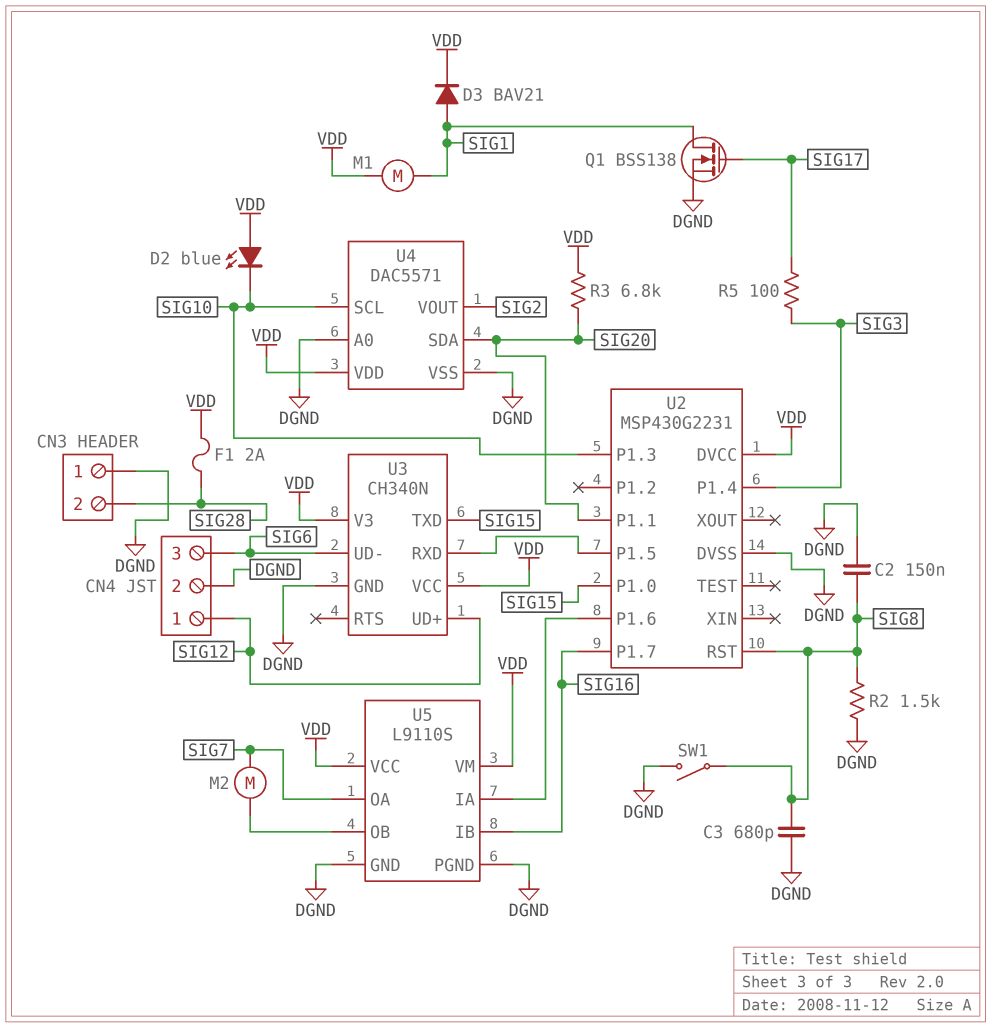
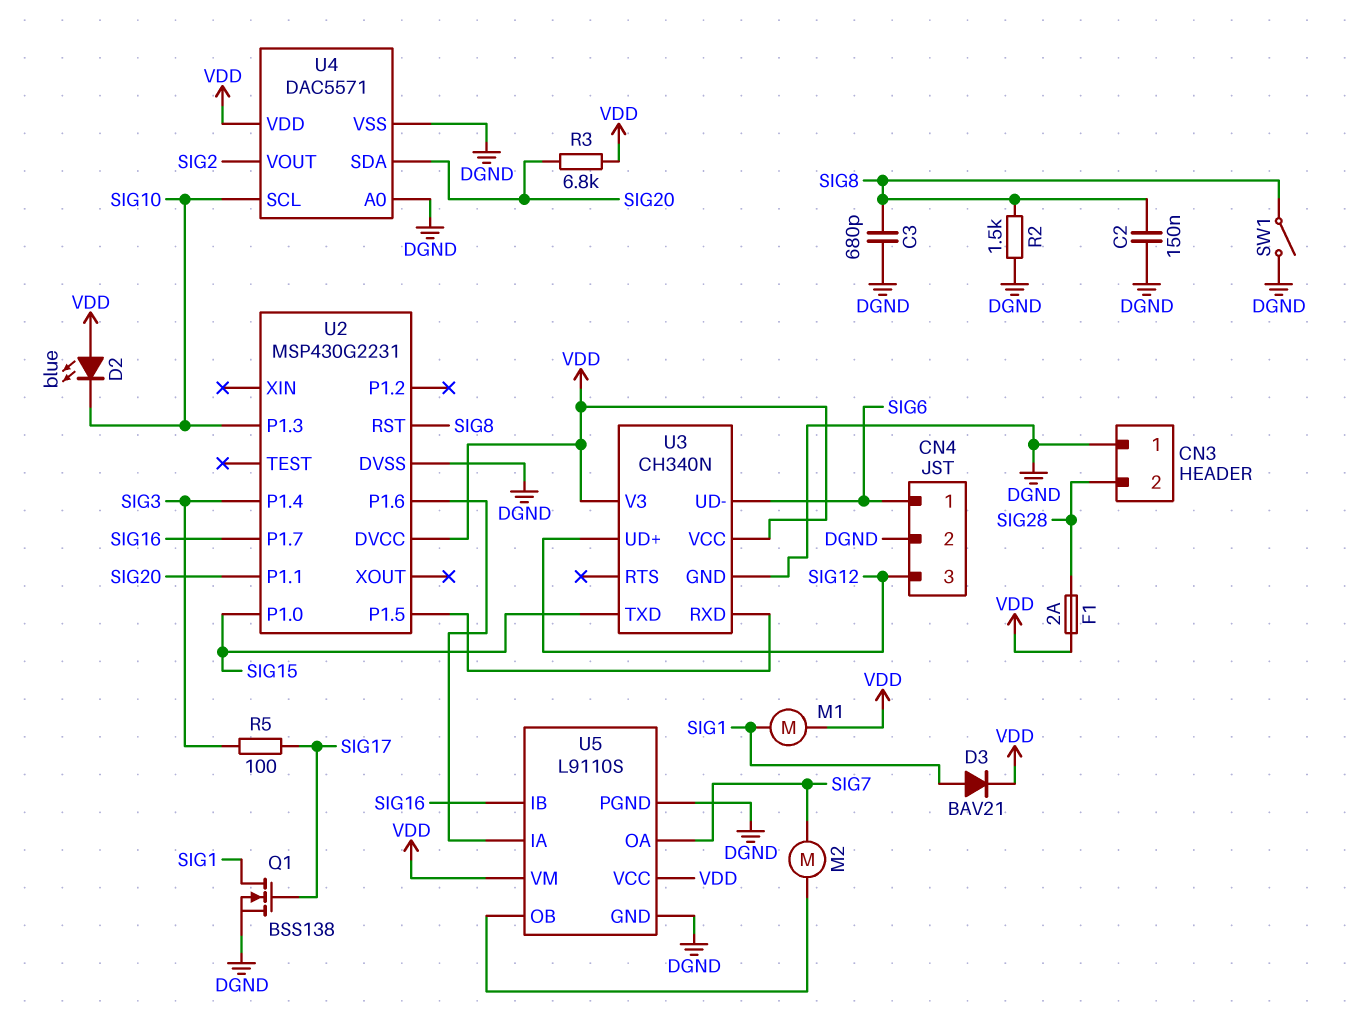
CN4 pin 1: SIG12 -> SIG6
CN4 pin 3: SIG6 -> SIG12

